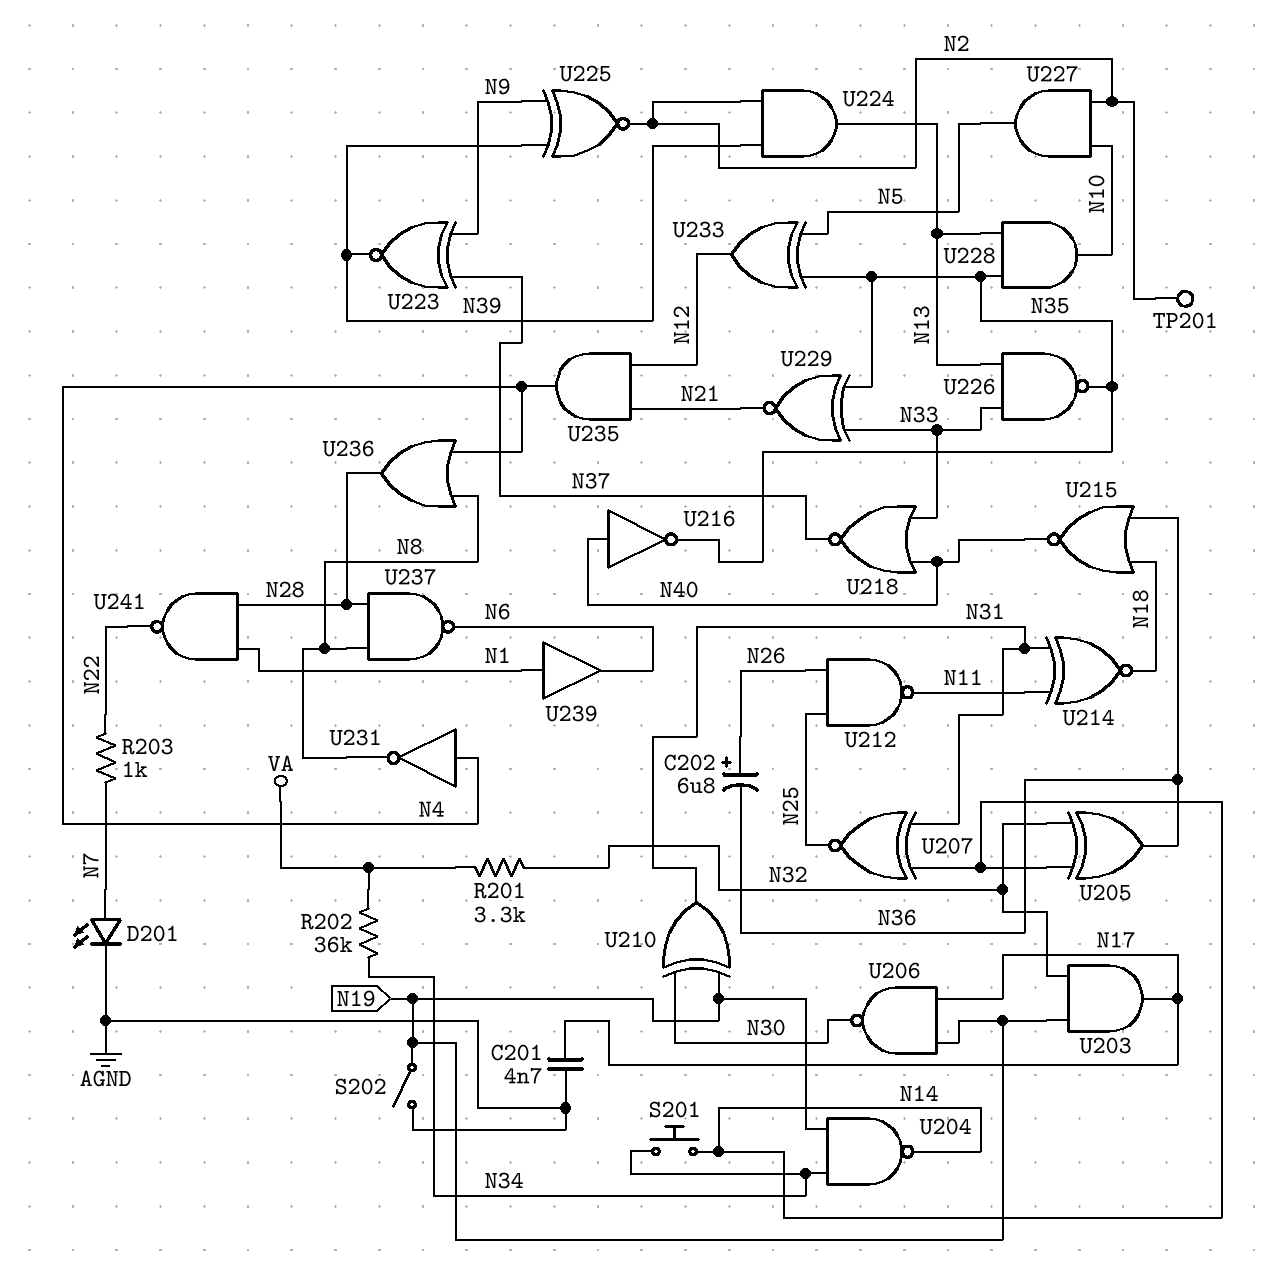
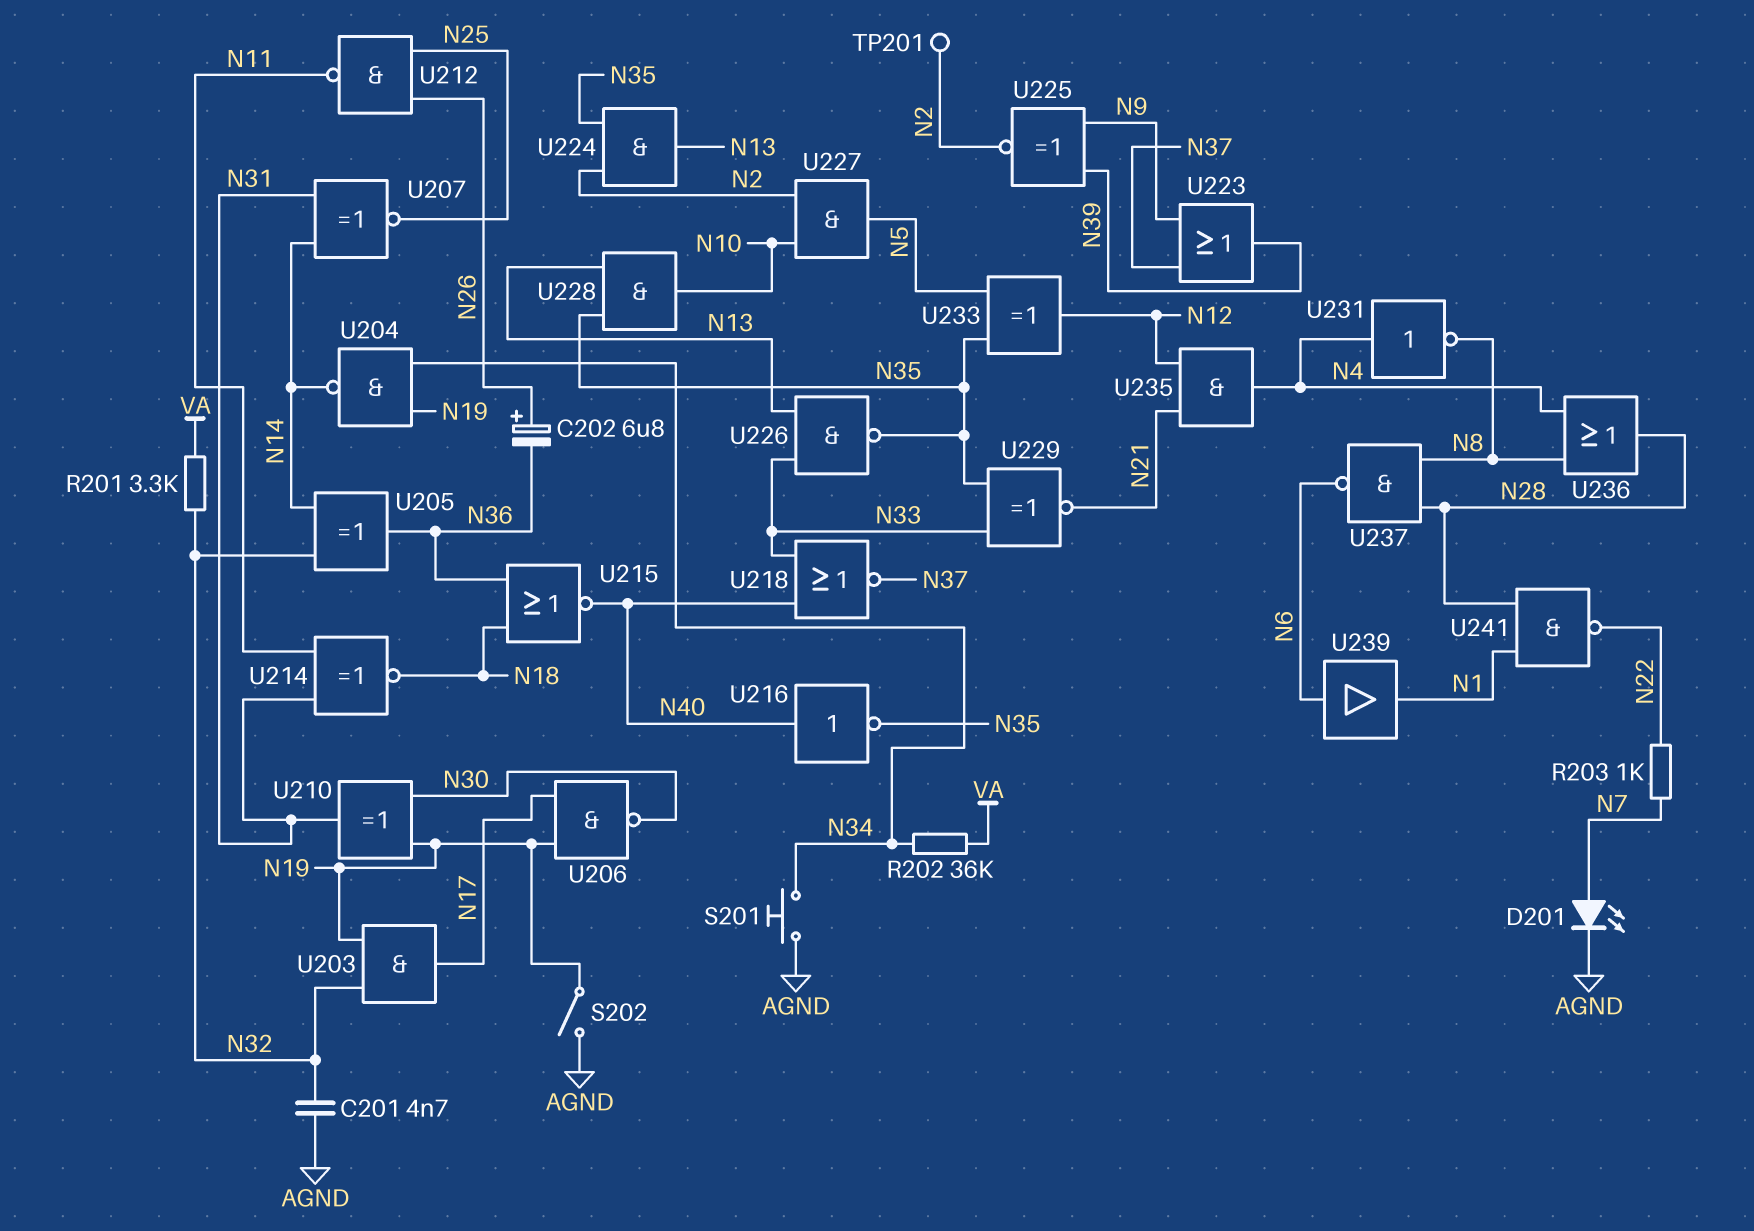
C201: 4.7nF (AGND, N17) -> 4.7nF (AGND, N32)
S201: button (N14, N34) -> button (AGND, N34)
U223: XNOR (in N9, in N37, out N39) -> OR (in N9, in N37, out N39)
U224: AND (in N2, in N39, out N13) -> AND (in N2, in N35, out N13)
U239: buffer (in N1, out N6) -> buffer (in N6, out N1)

